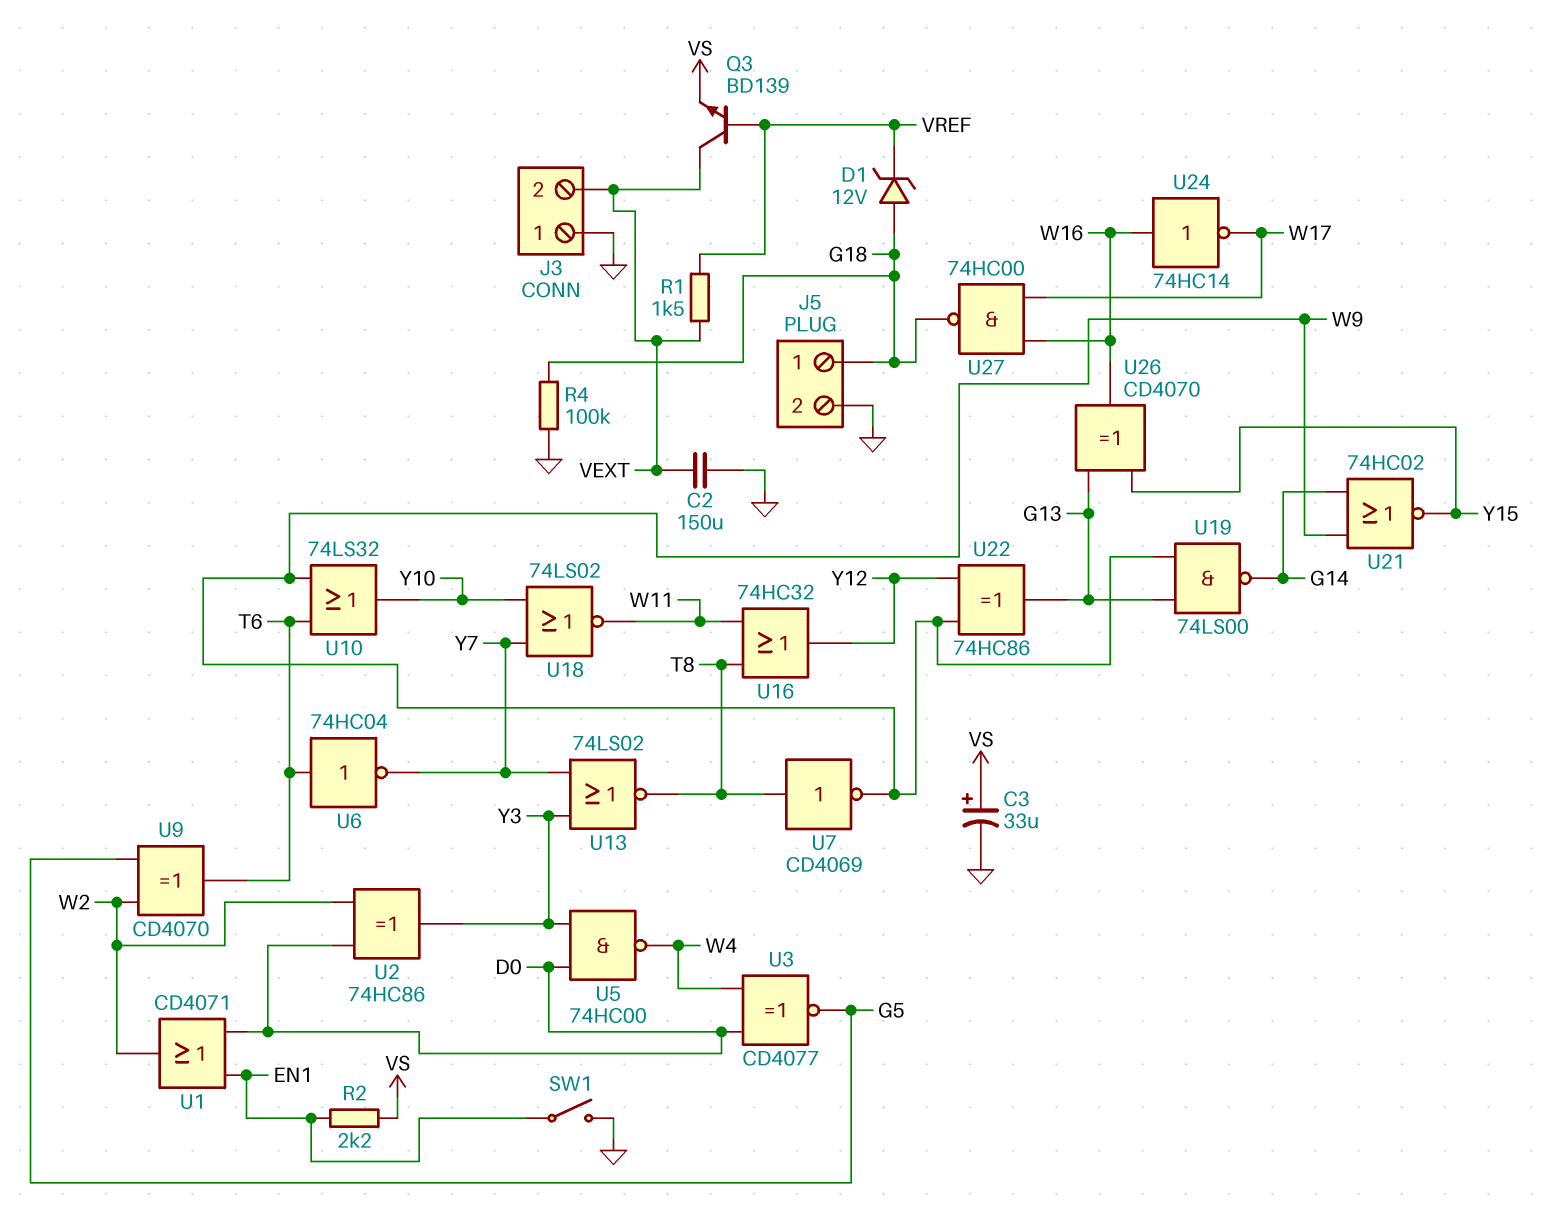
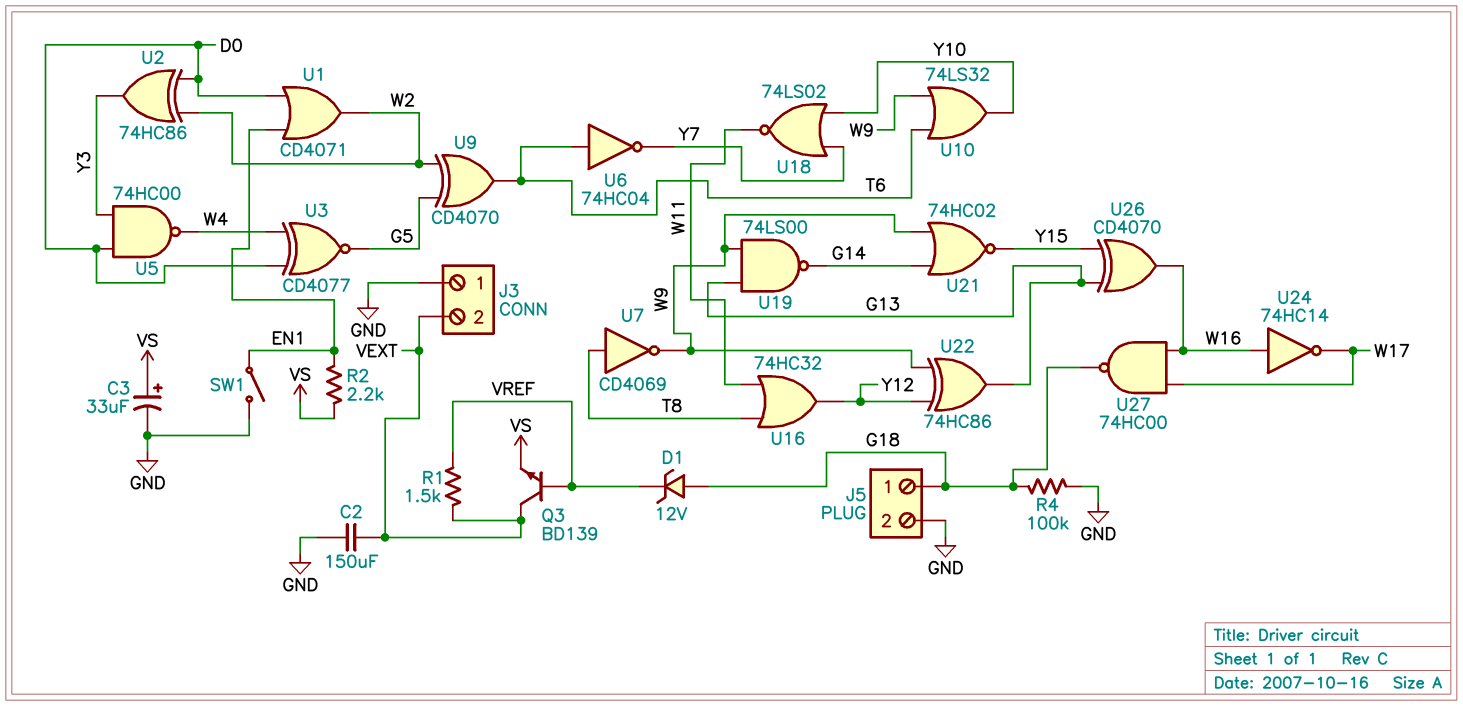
U13: NOR 74LS02 (in Y3, in Y7, out T8) -> none

